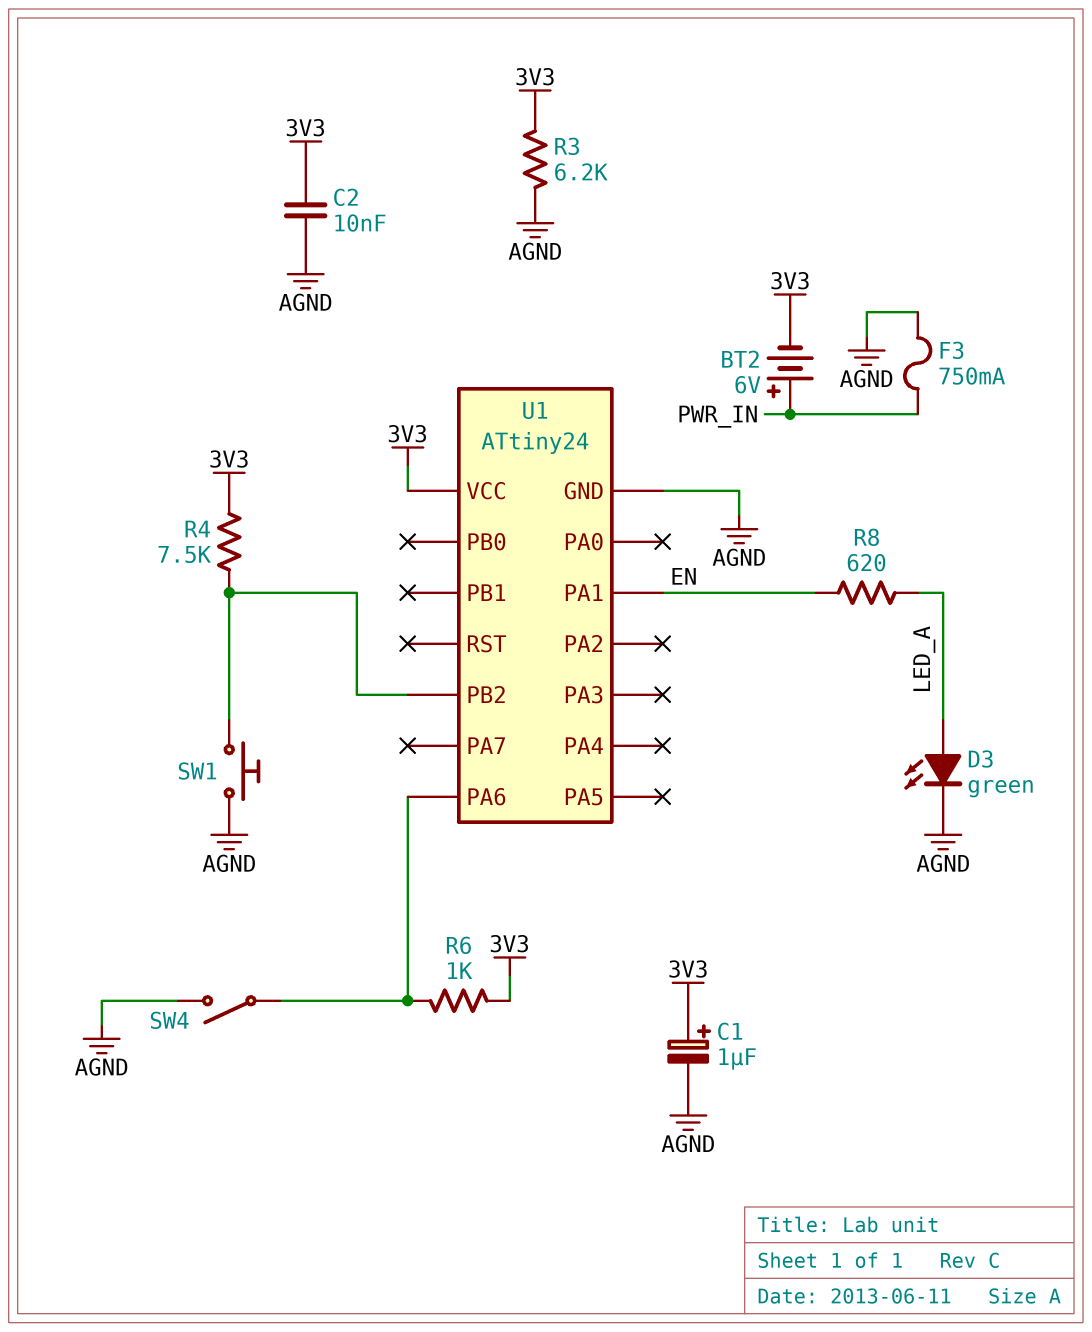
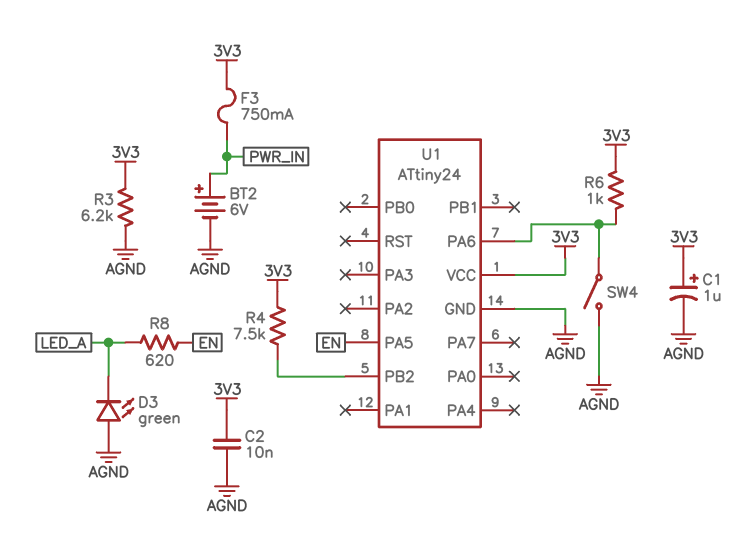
BT2: 6V (plus PWR_IN, minus 3V3) -> 6V (plus PWR_IN, minus AGND)
D3: LED green (A LED_A, K AGND) -> LED green (A AGND, K LED_A)
F3: 750mA (AGND, PWR_IN) -> 750mA (3V3, PWR_IN)
SW1: button (AGND, U1/PB2) -> none
U1 pin PA1: EN -> none
U1 pin PA5: none -> EN

